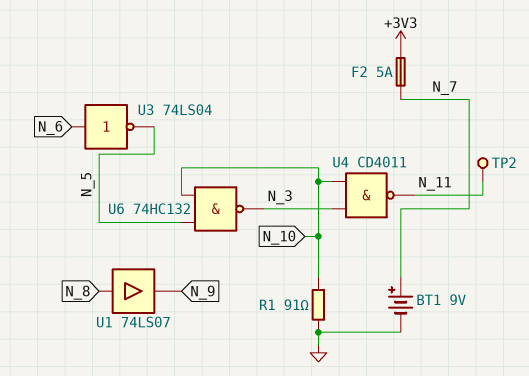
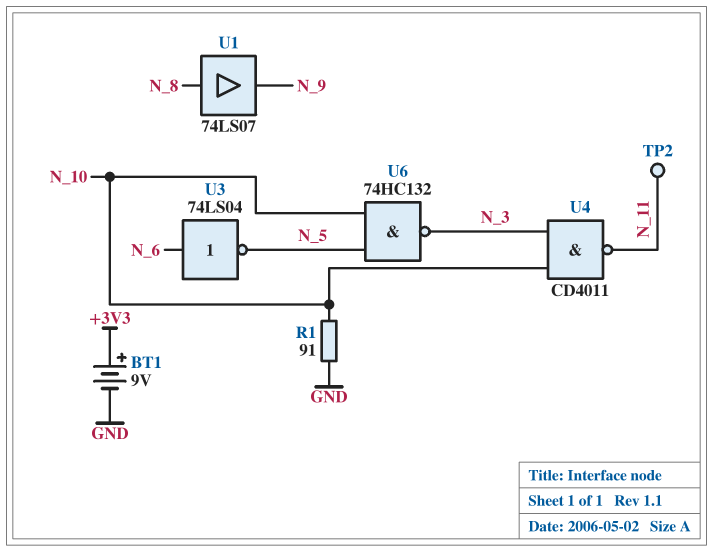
BT1: 9V (plus N_7, minus GND) -> 9V (plus +3V3, minus GND)
F2: 5A (+3V3, N_7) -> none

